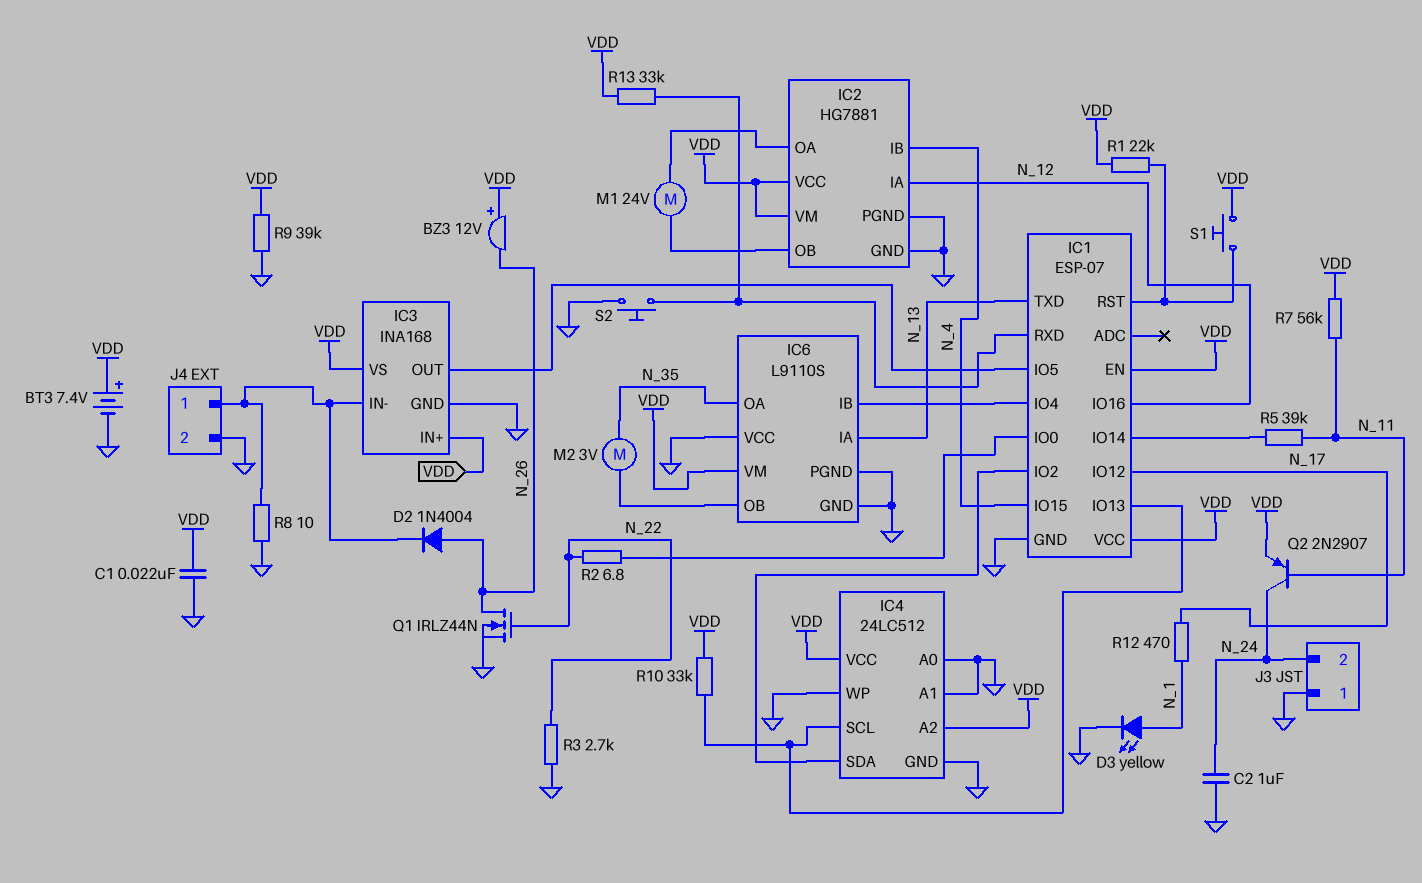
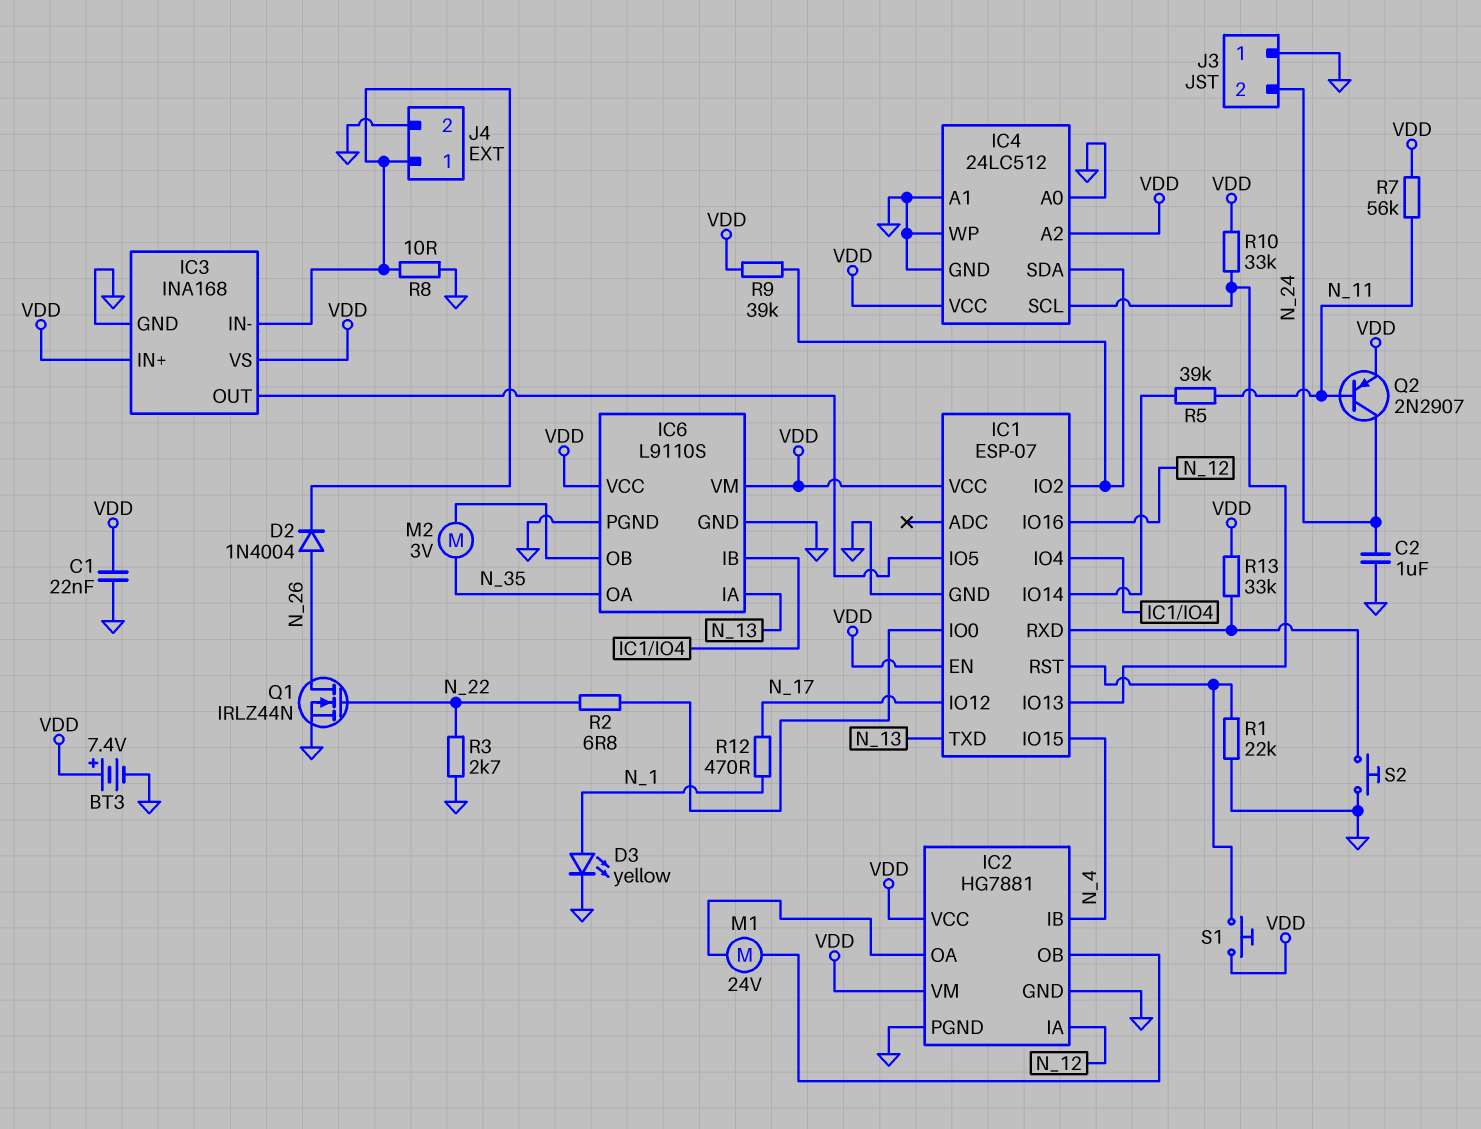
BZ3: buzzer 12V (plus VDD, minus N_26) -> none
IC6 pin VCC: GND -> VDD
R1: 22k (IC1/RST, VDD) -> 22k (GND, IC1/RST)
R9: 39k (GND, VDD) -> 39k (IC1/IO2, VDD)

